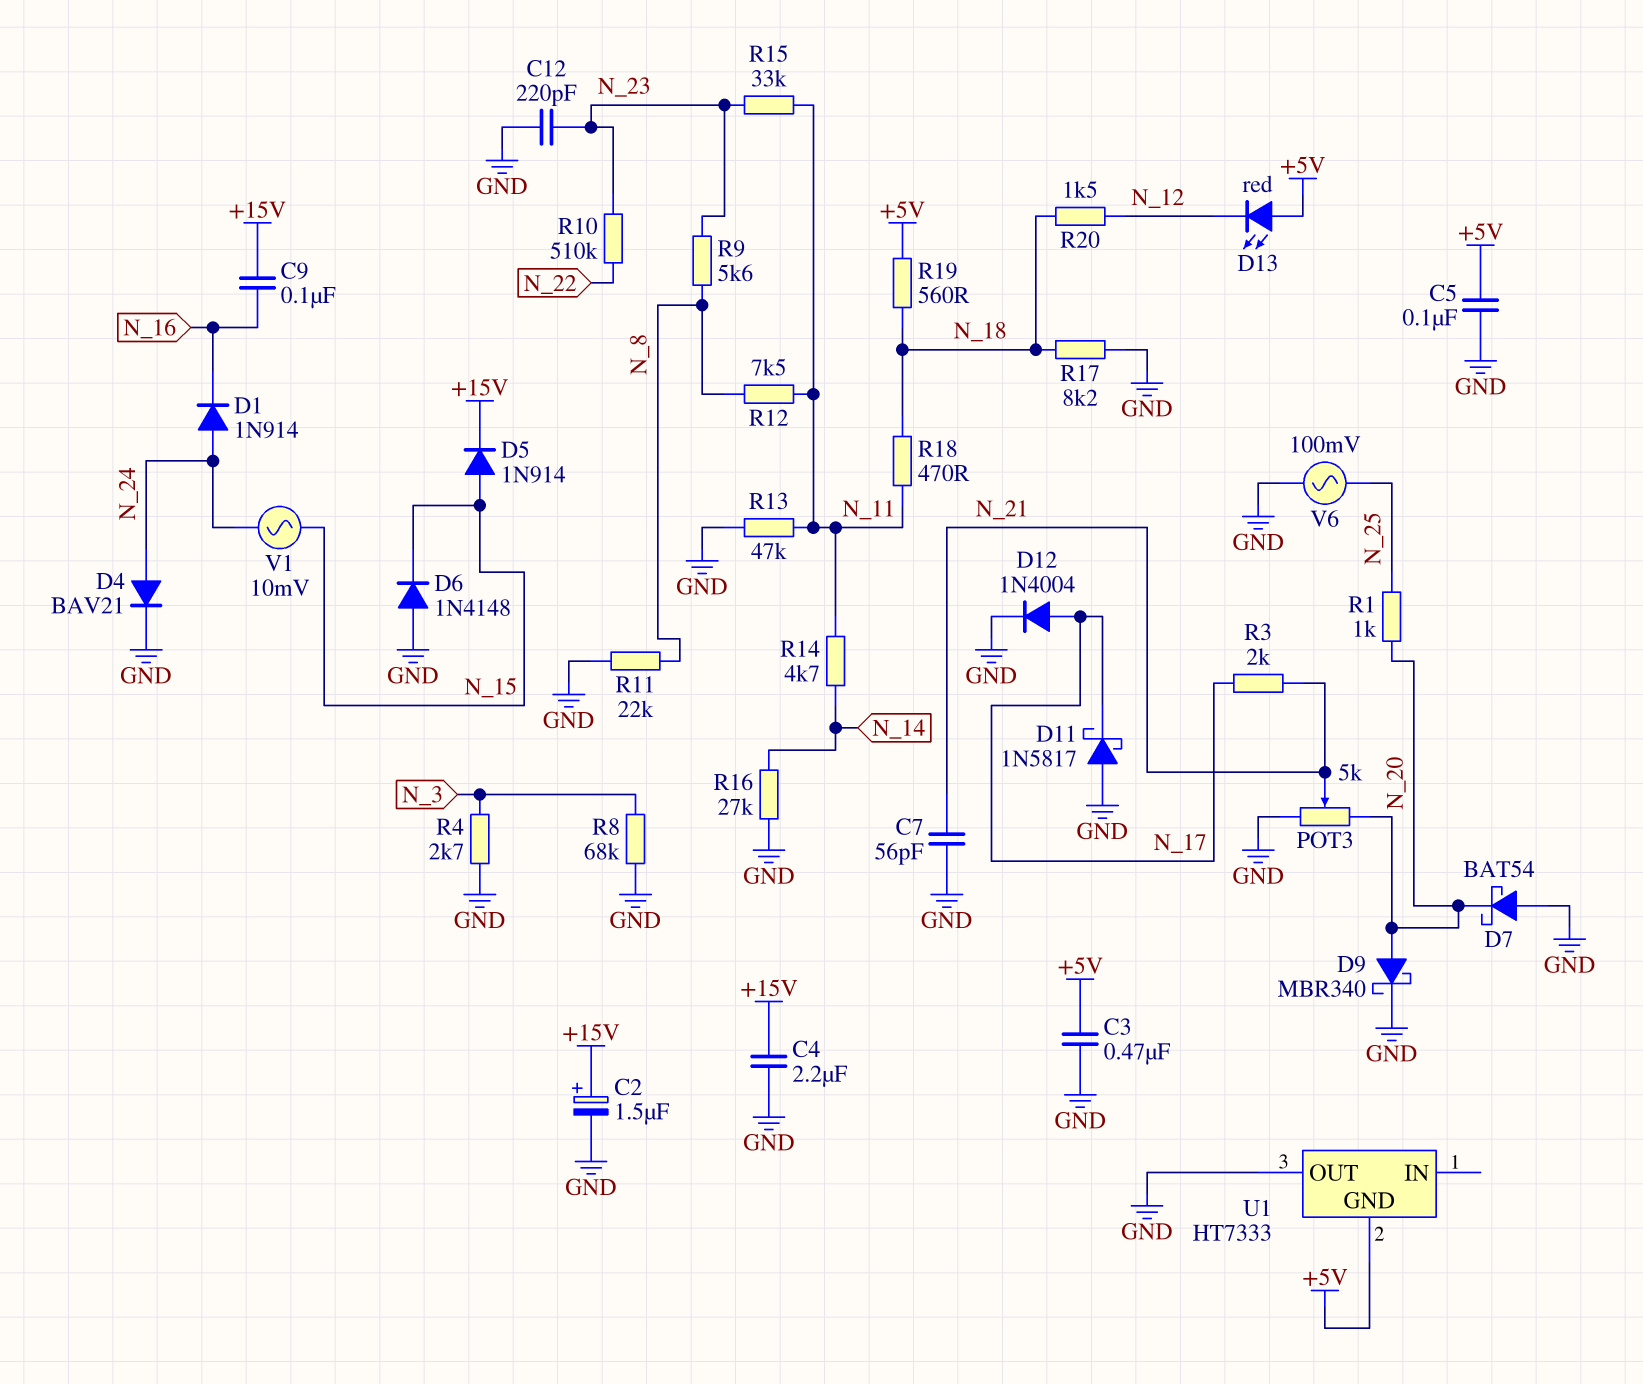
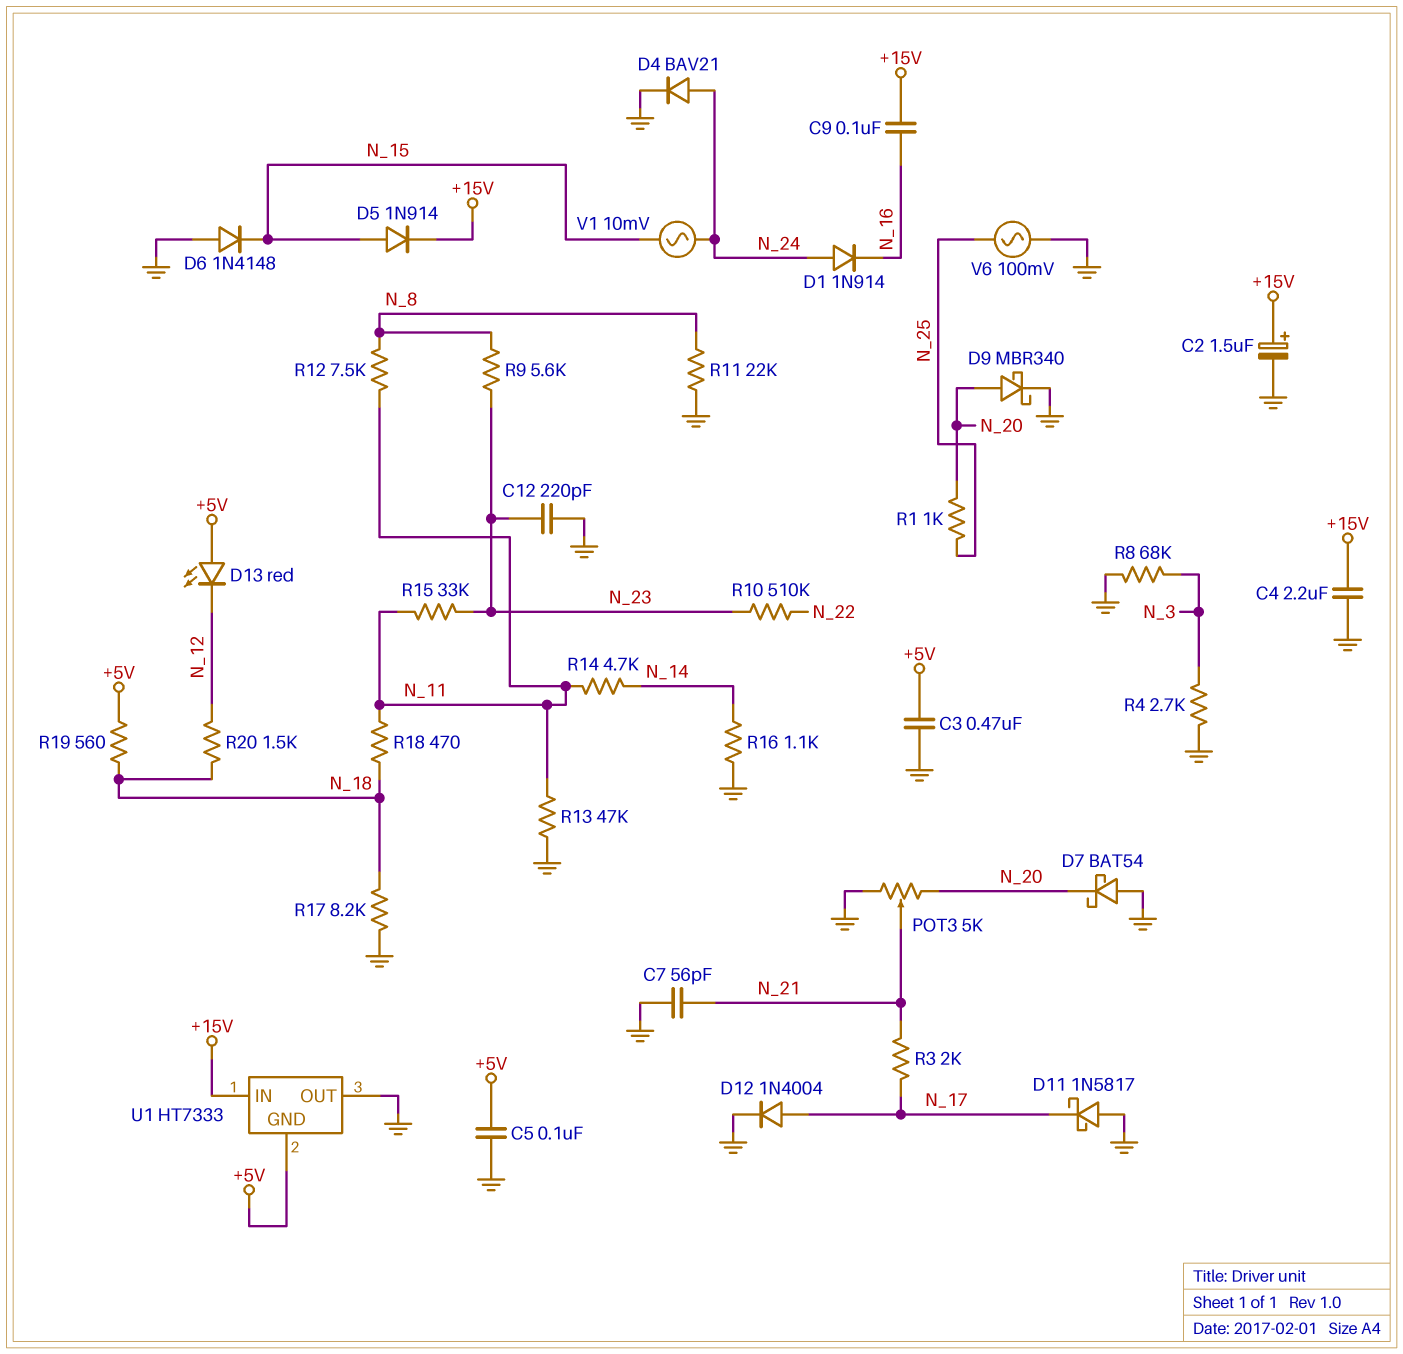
R16: 27k (GND, N_14) -> 1.1k (GND, N_14)
U1 pin IN: none -> +15V

